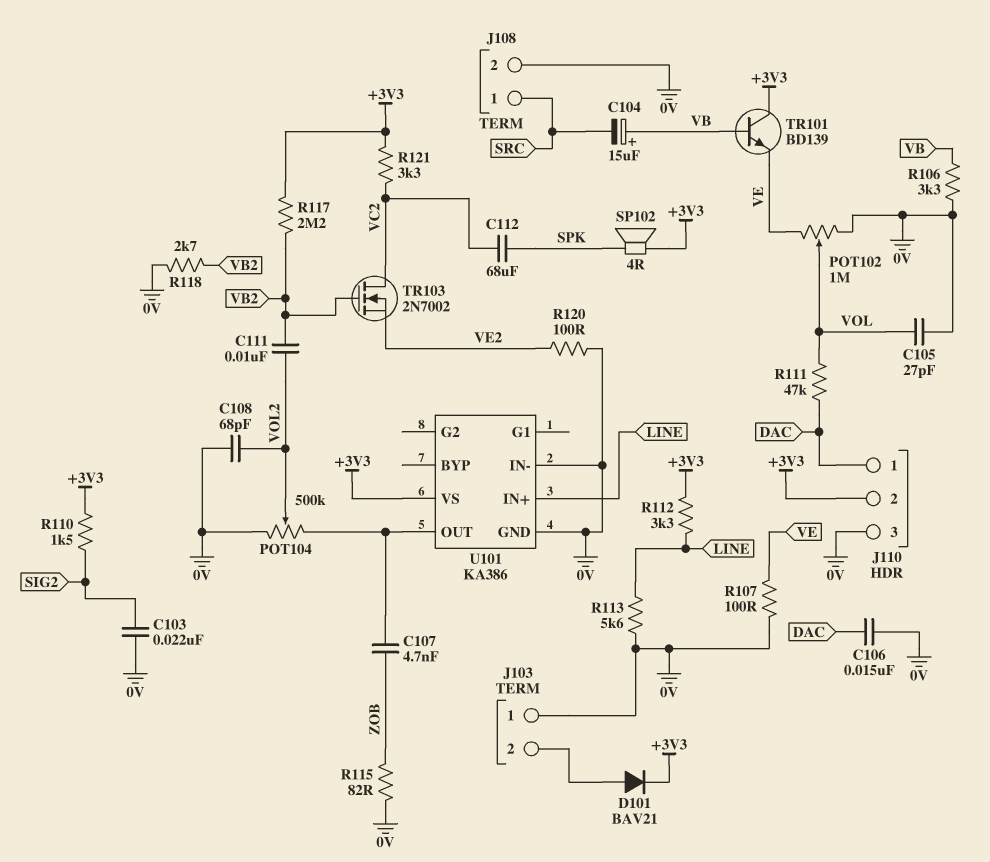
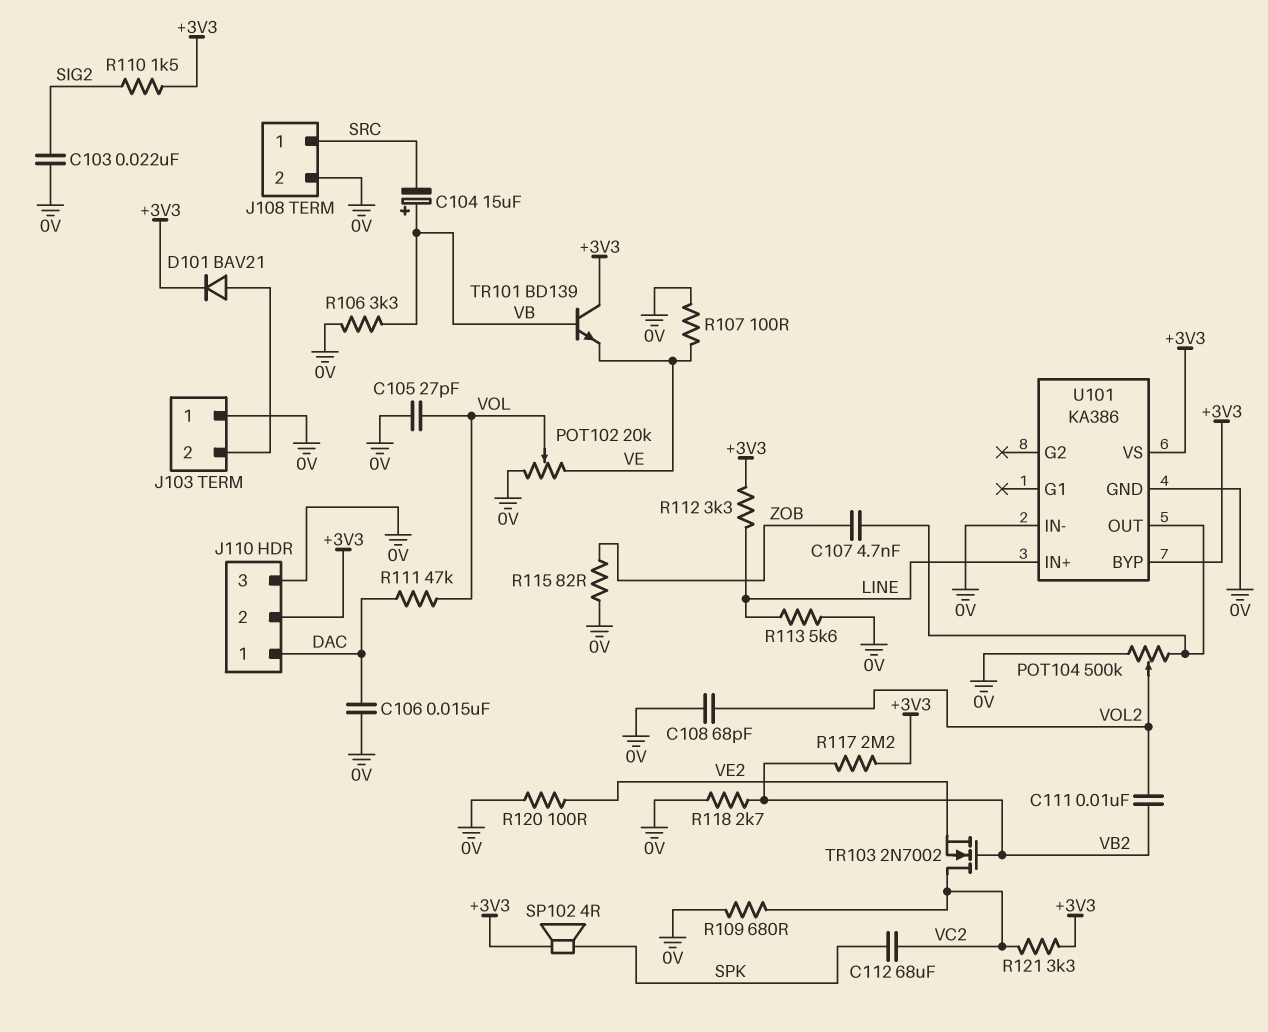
POT102: 1M (0V, VE, wiper VOL) -> 20k (0V, VE, wiper VOL)
R109: none -> 680 (0V, VC2)
U101 pin BYP: none -> +3V3

